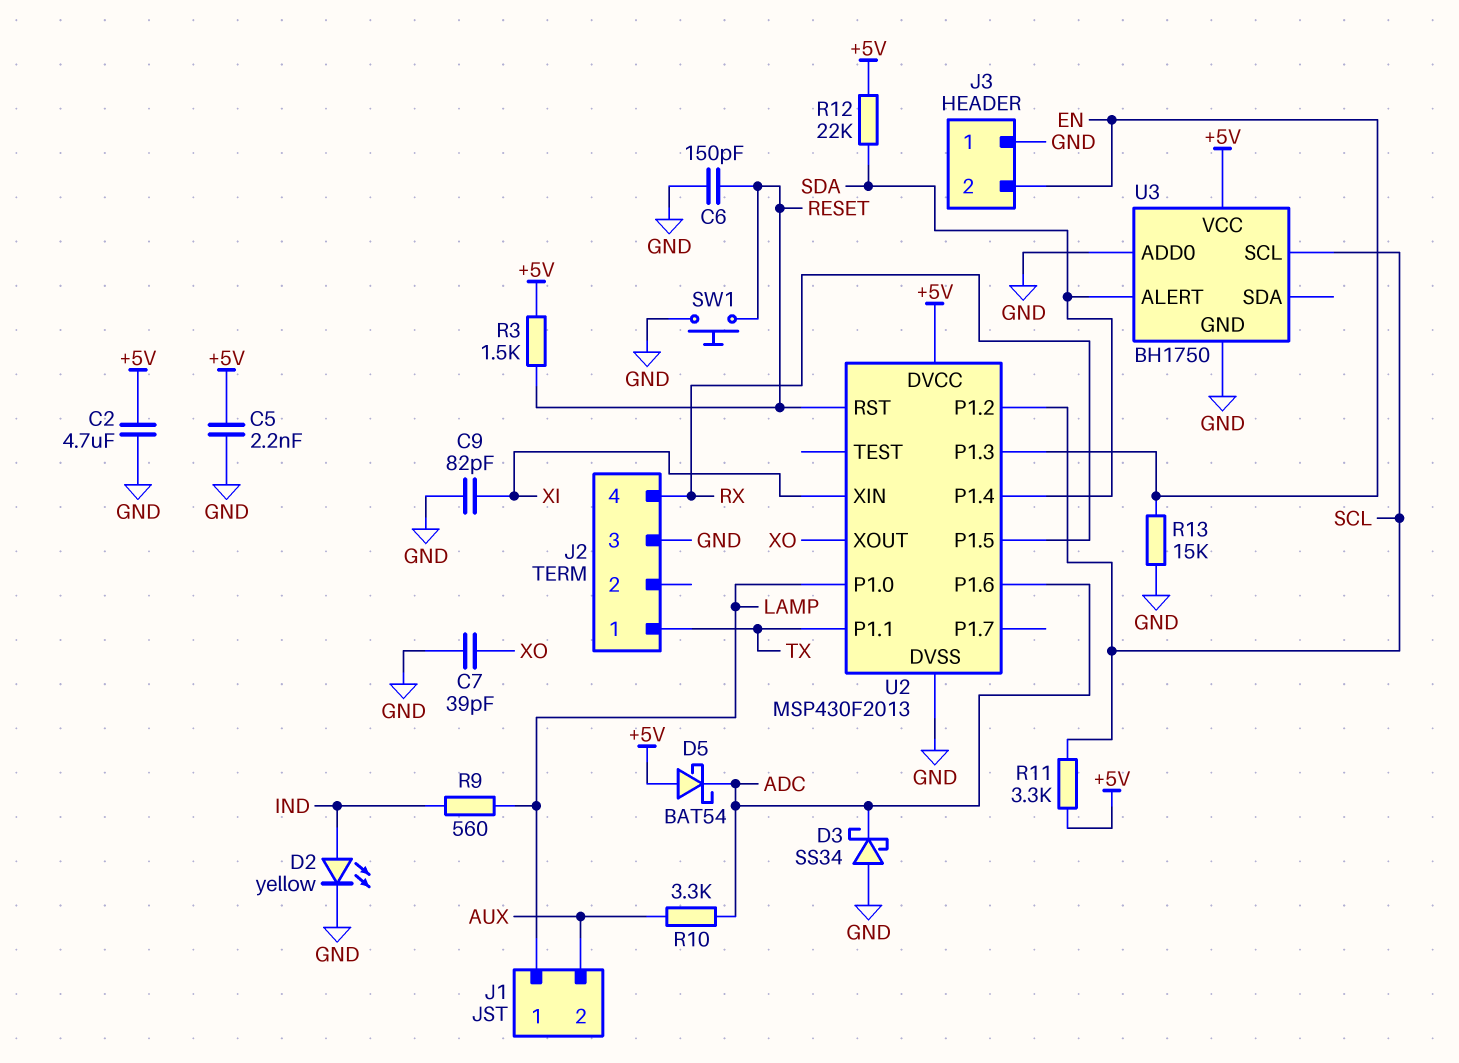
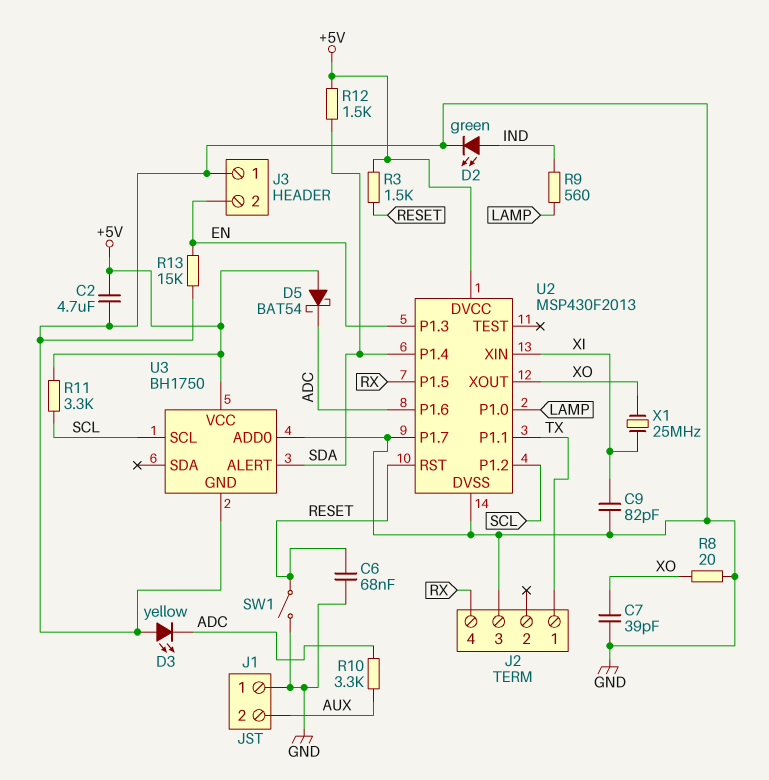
C5: 2.2nF (+5V, GND) -> none
C6: 150pF (GND, RESET) -> 68nF (GND, RESET)
D2: LED yellow (A IND, K GND) -> LED green (A IND, K GND)
D3: schottky SS34 (A GND, K ADC) -> LED yellow (A GND, K ADC)
J1 pin 1: LAMP -> GND
R8: none -> 20 (GND, XO)
R12: 22k (+5V, SDA) -> 1.5k (+5V, SDA)
SW1: button (GND, RESET) -> switch (GND, RESET)
U2 pin P1.7: none -> GND
X1: none -> 25MHz (XI, XO)

